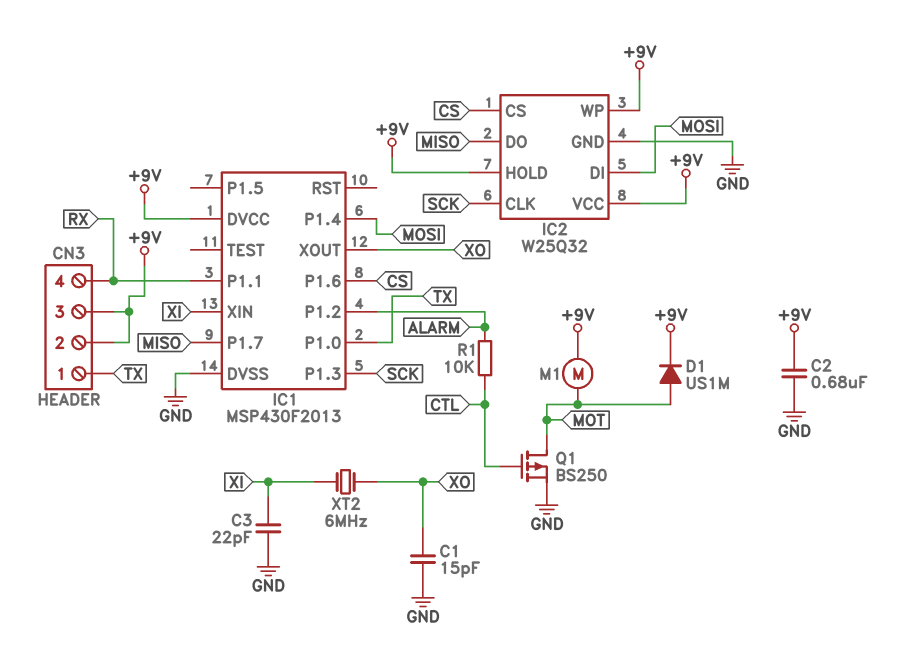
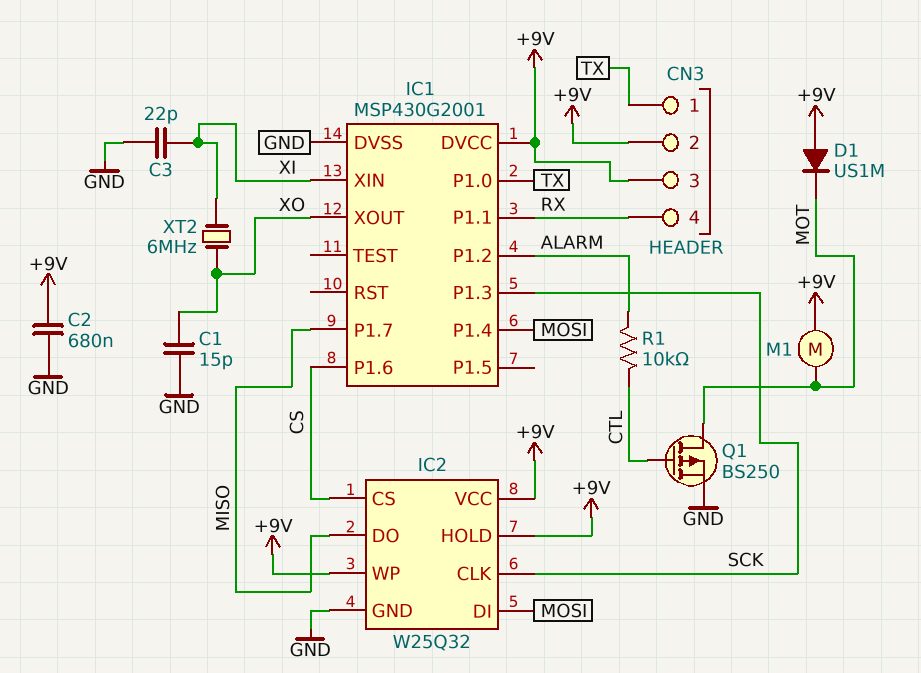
D1: diode US1M (A MOT, K +9V) -> diode US1M (A +9V, K MOT)
IC1: MSP430F2013 -> MSP430G2001

